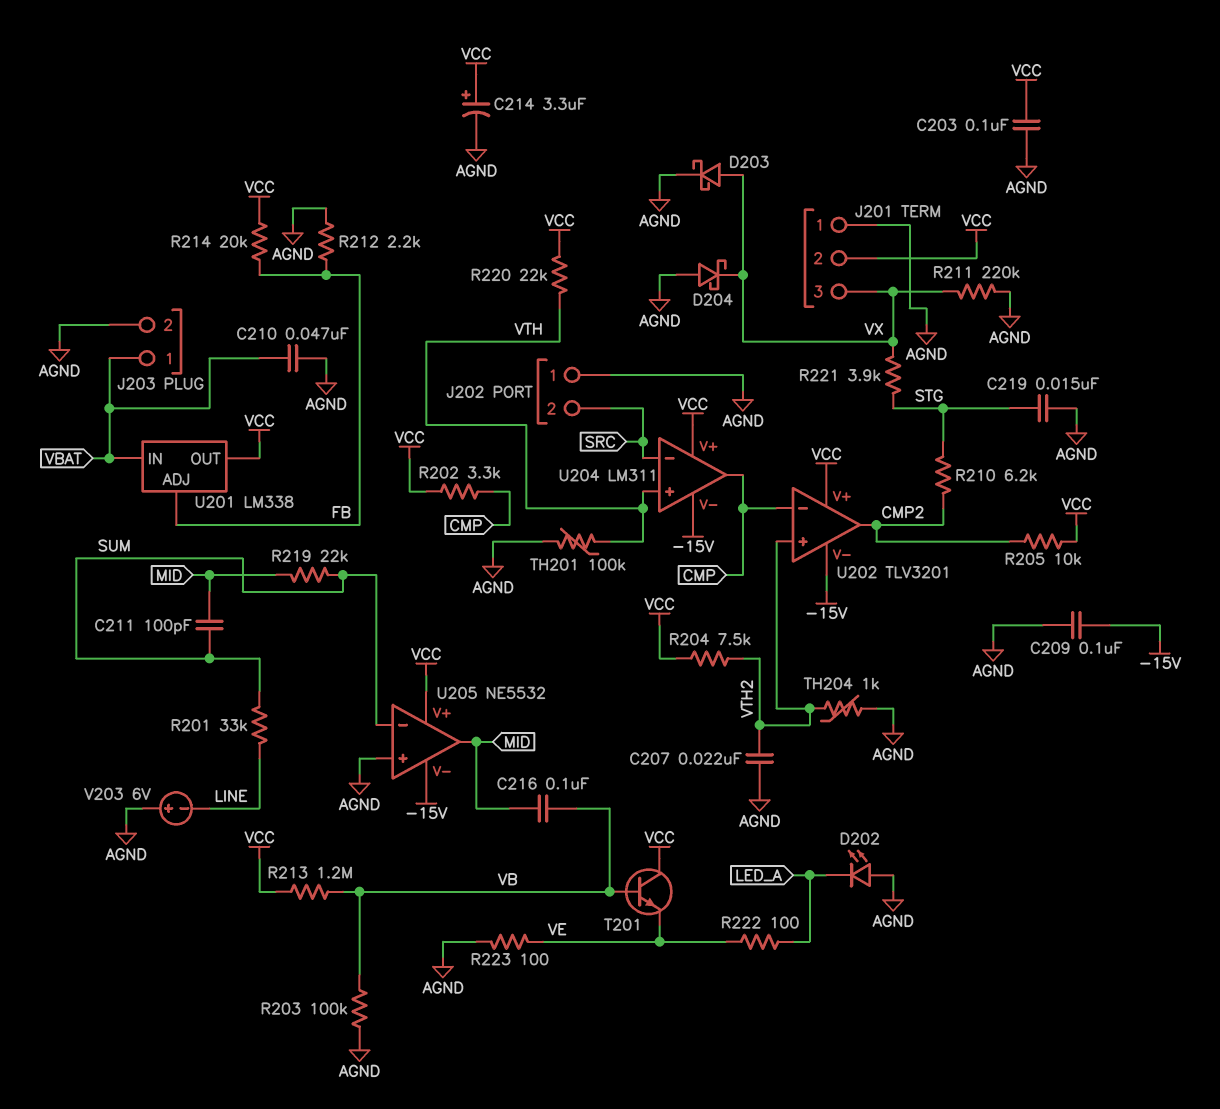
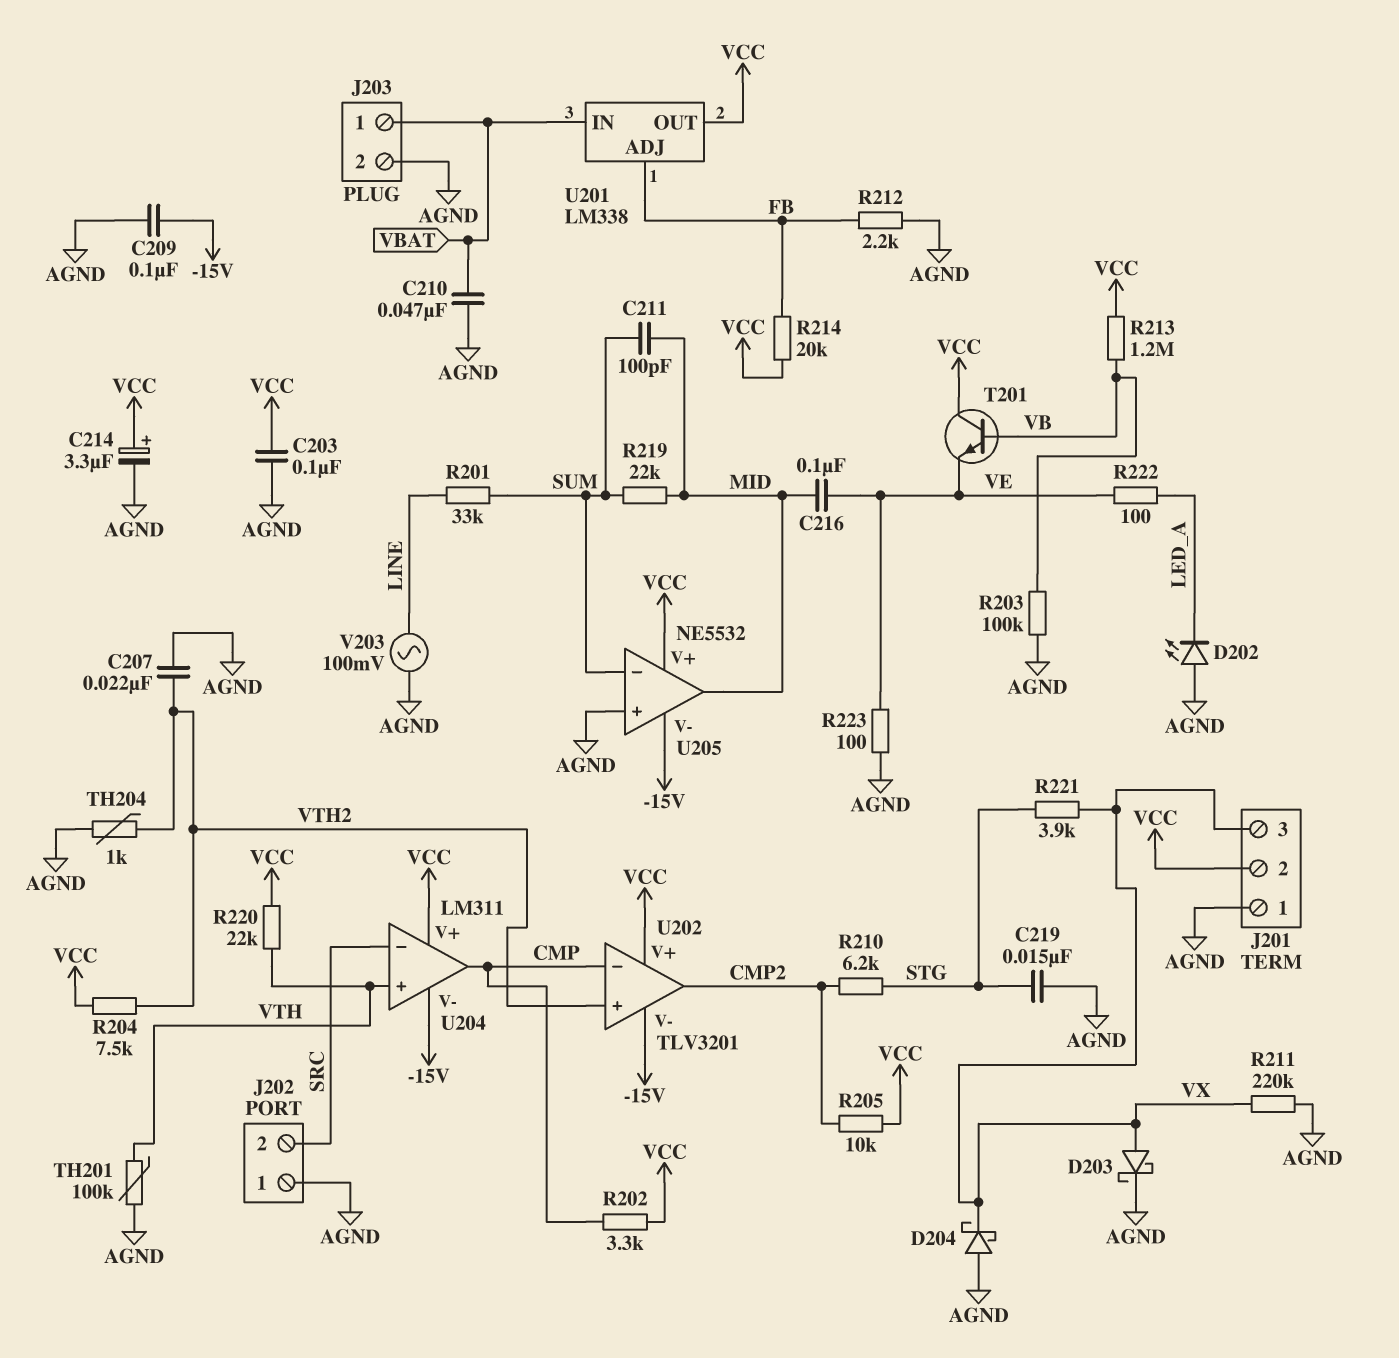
C216: 100nF (MID, VB) -> 100nF (MID, VE)
V203: 6V (plus AGND, minus LINE) -> AC 100mV (AGND, LINE)

